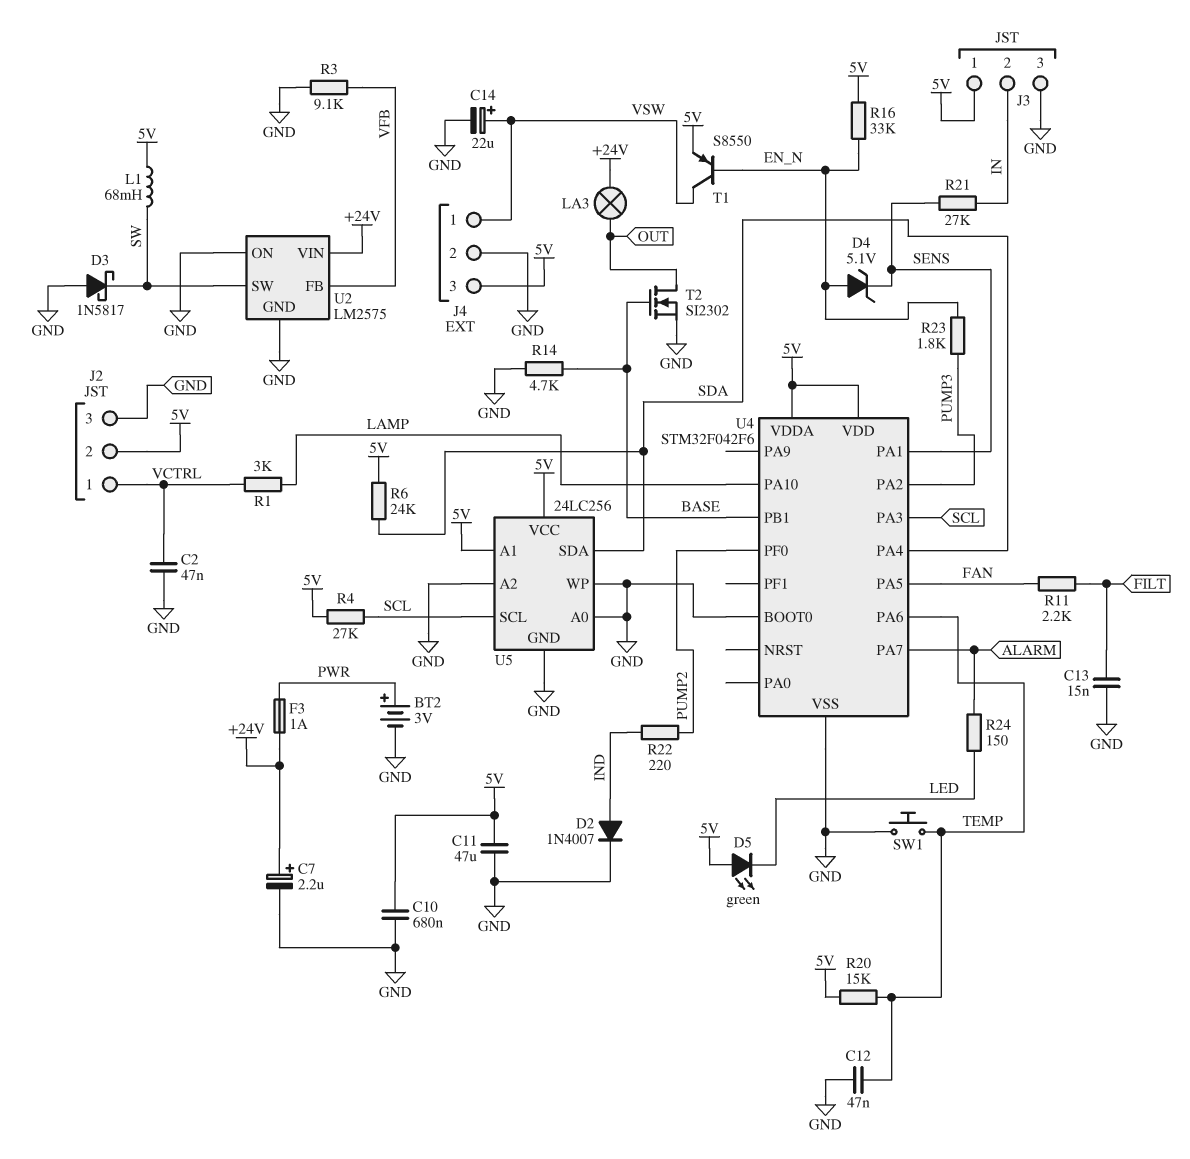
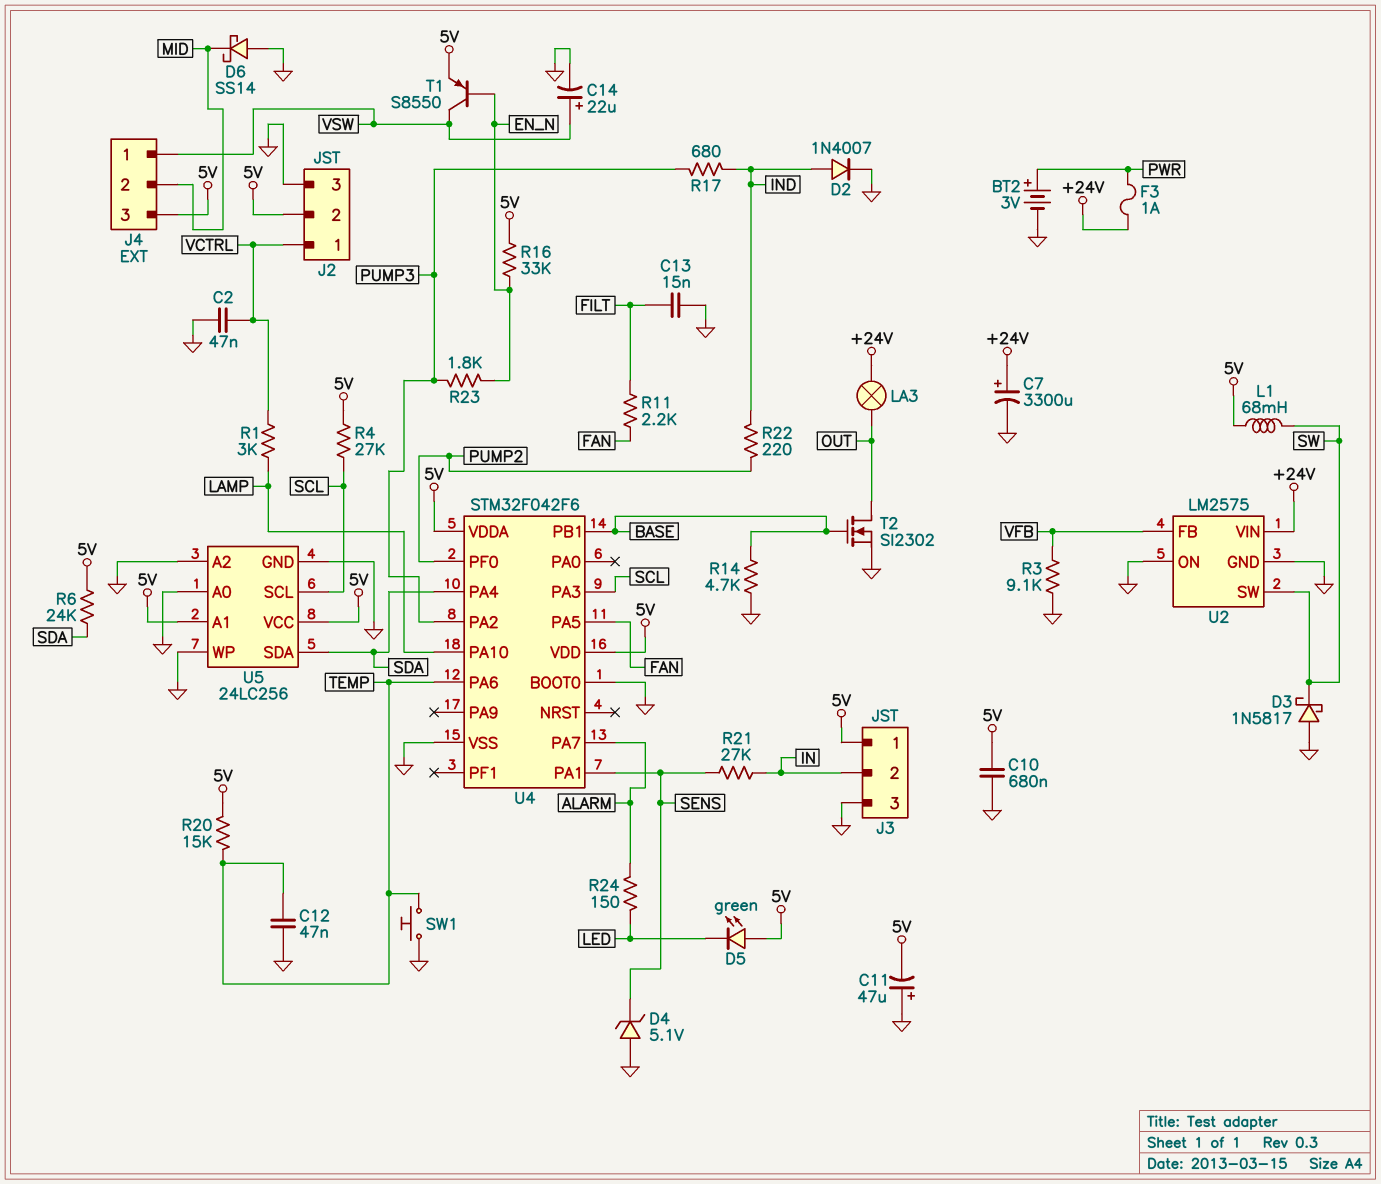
C7: 2.2uF (plus +24V, minus GND) -> 3300uF (plus +24V, minus GND)
C11: 47uF (5V, GND) -> 47uF (plus GND, minus 5V)
D4: zener 5.1V (A EN_N, K SENS) -> zener 5.1V (A GND, K SENS)
D6: none -> schottky SS14 (A GND, K MID)
J4 pin 2: GND -> MID
R17: none -> 680 (IND, PUMP3)

